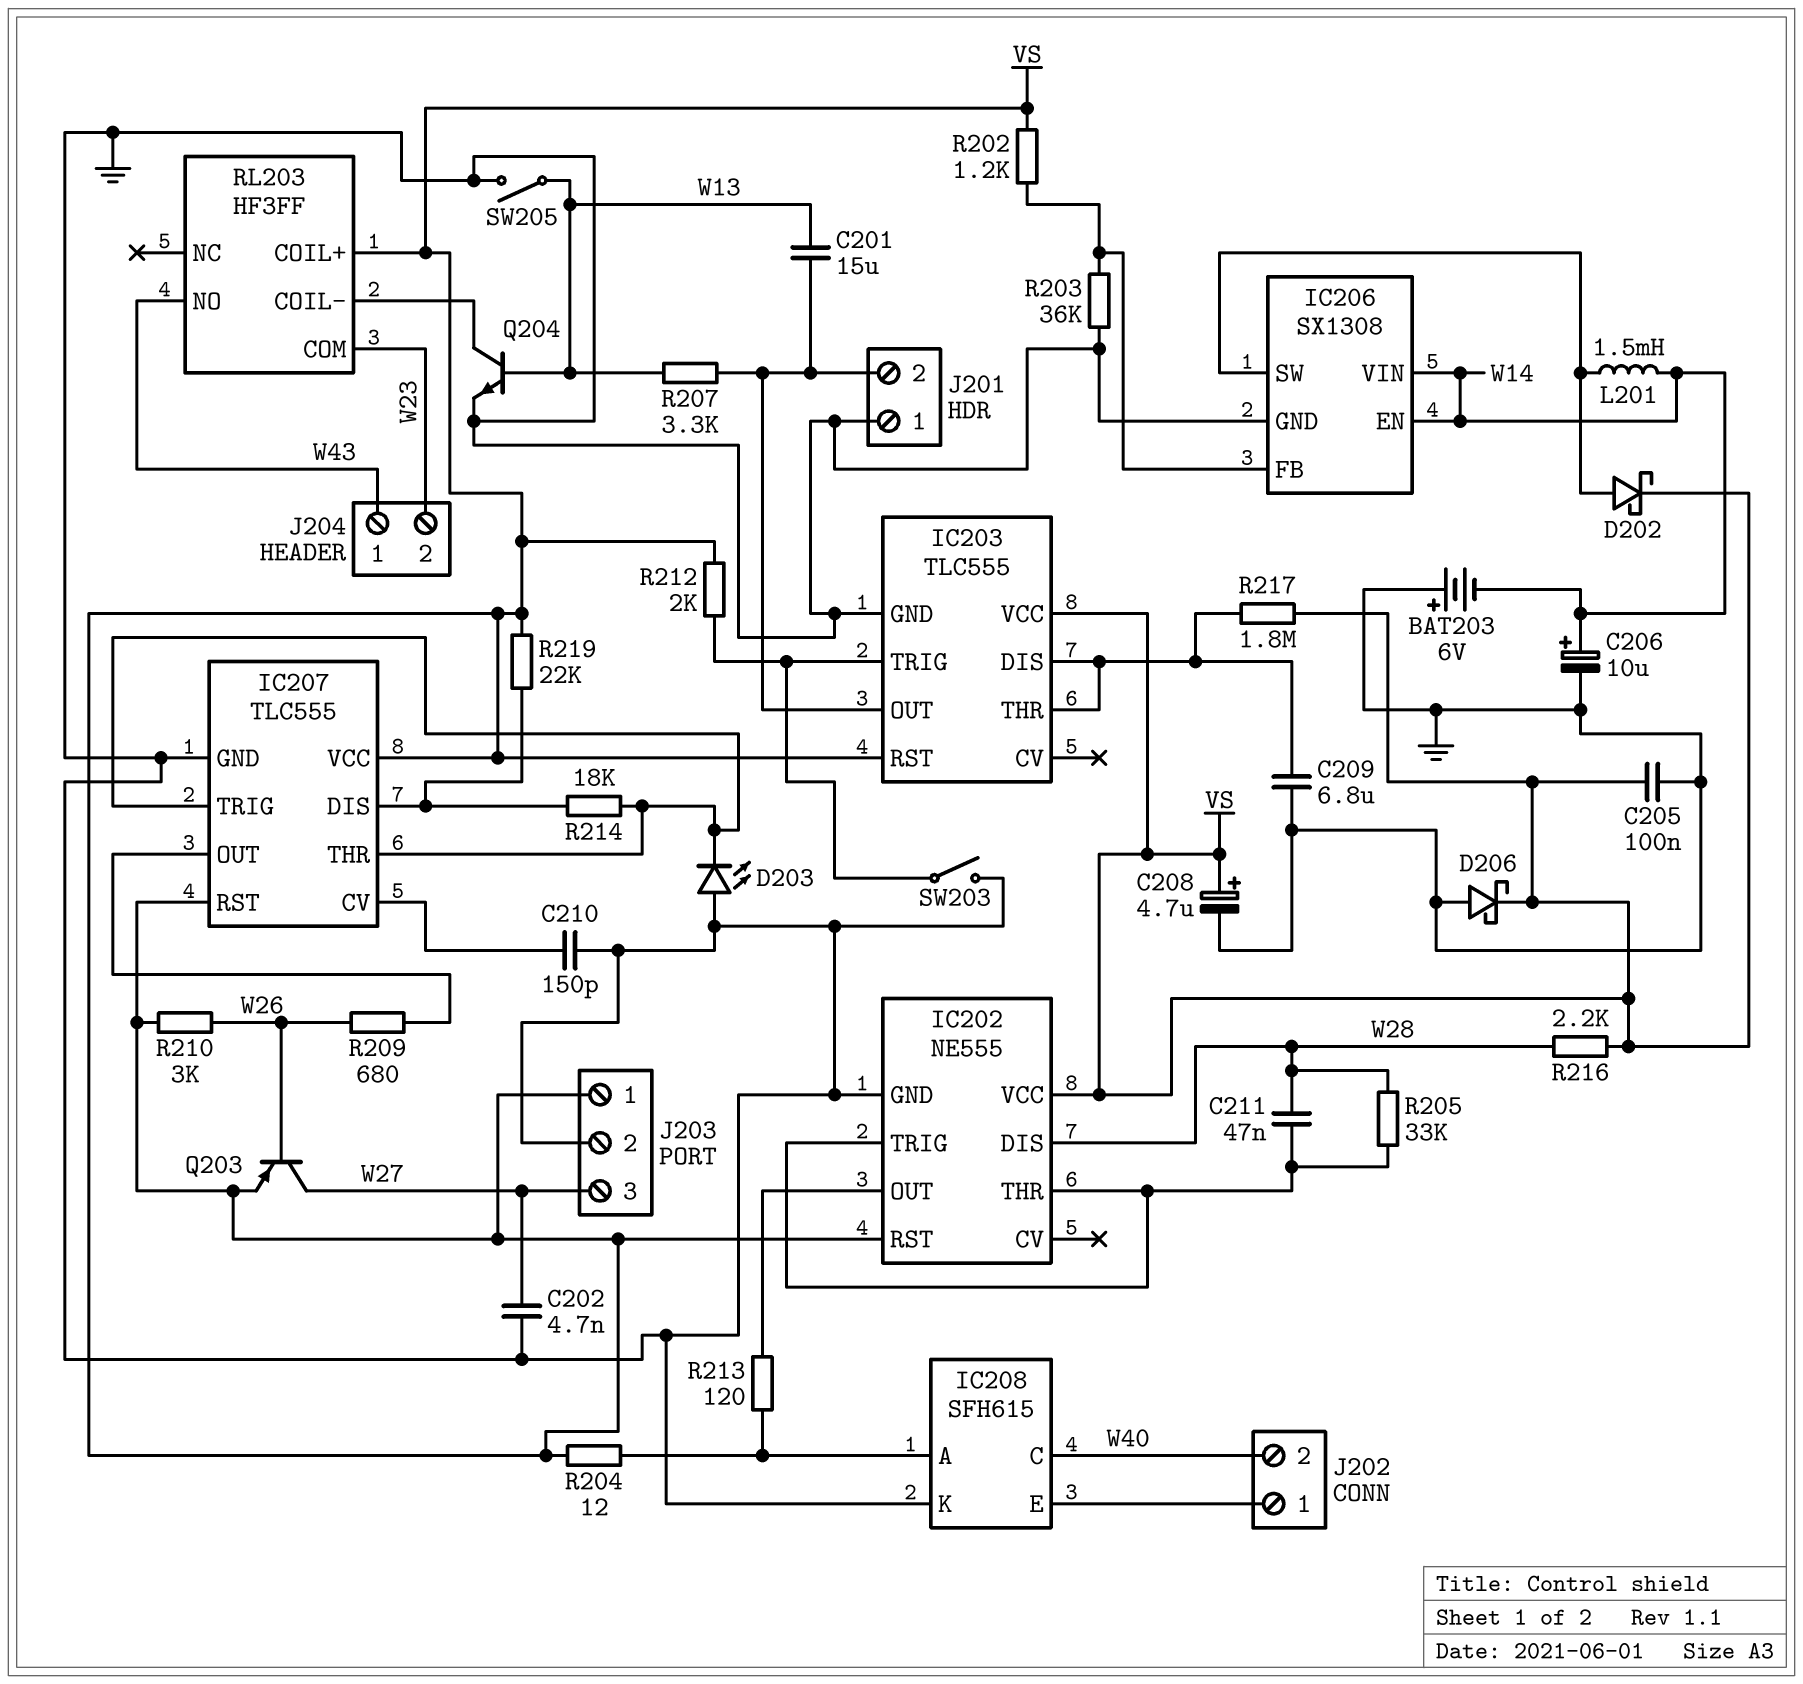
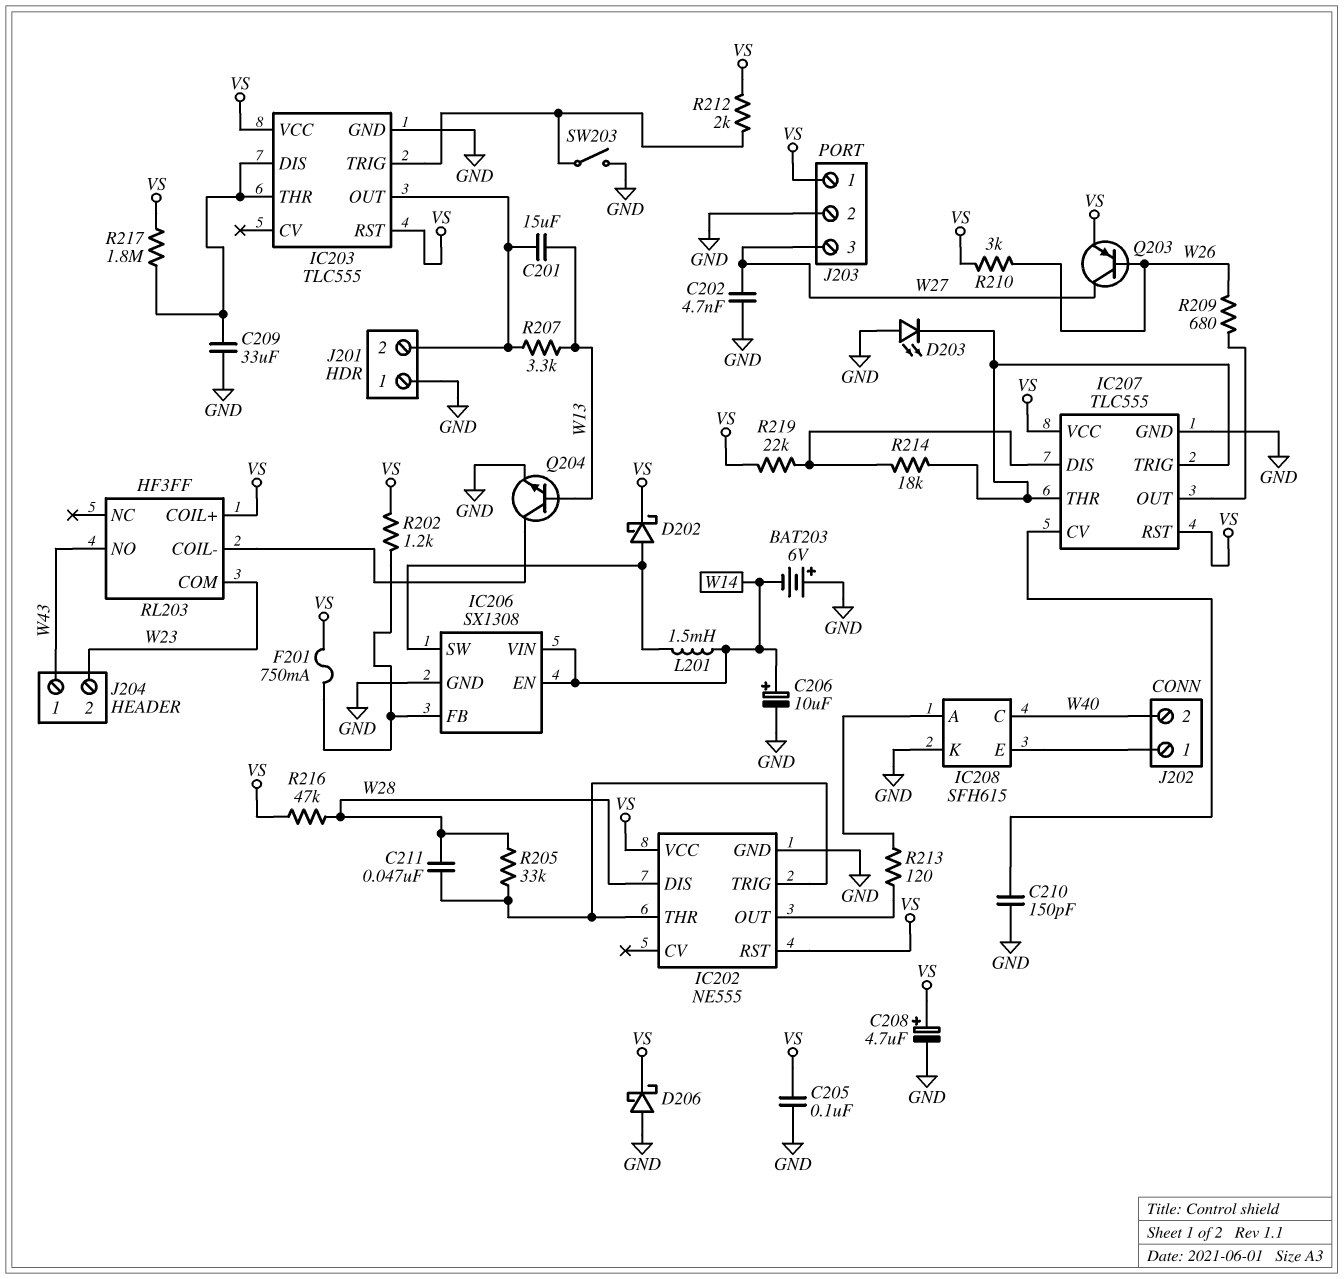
C209: 6.8uF (GND, IC203/DIS) -> 33uF (GND, IC203/DIS)
F201: none -> 750mA (IC206/FB, VS)
R203: 36k (GND, IC206/FB) -> none
R204: 12 (IC208/A, VS) -> none
R216: 2.2k (VS, W28) -> 47k (VS, W28)
SW205: switch (GND, W13) -> none

